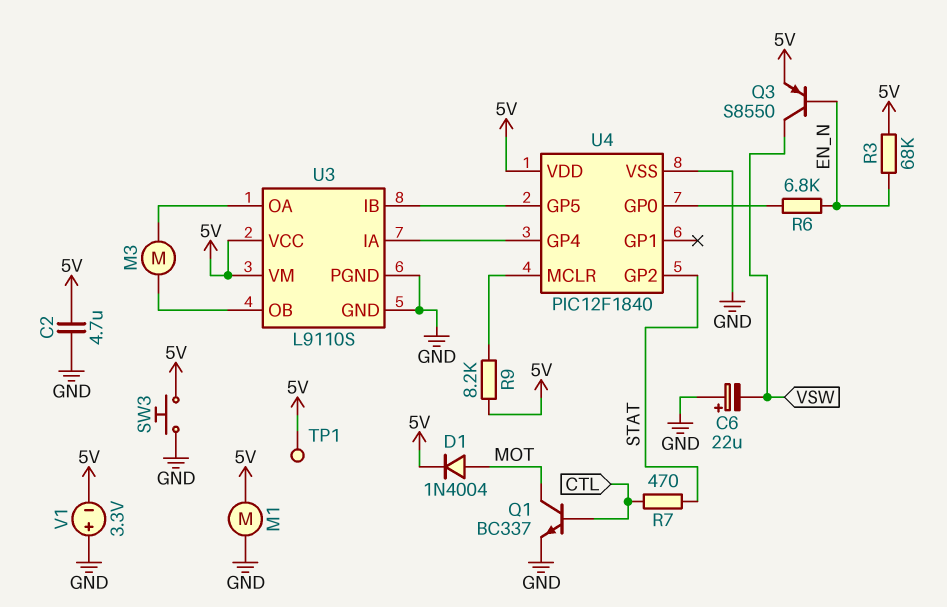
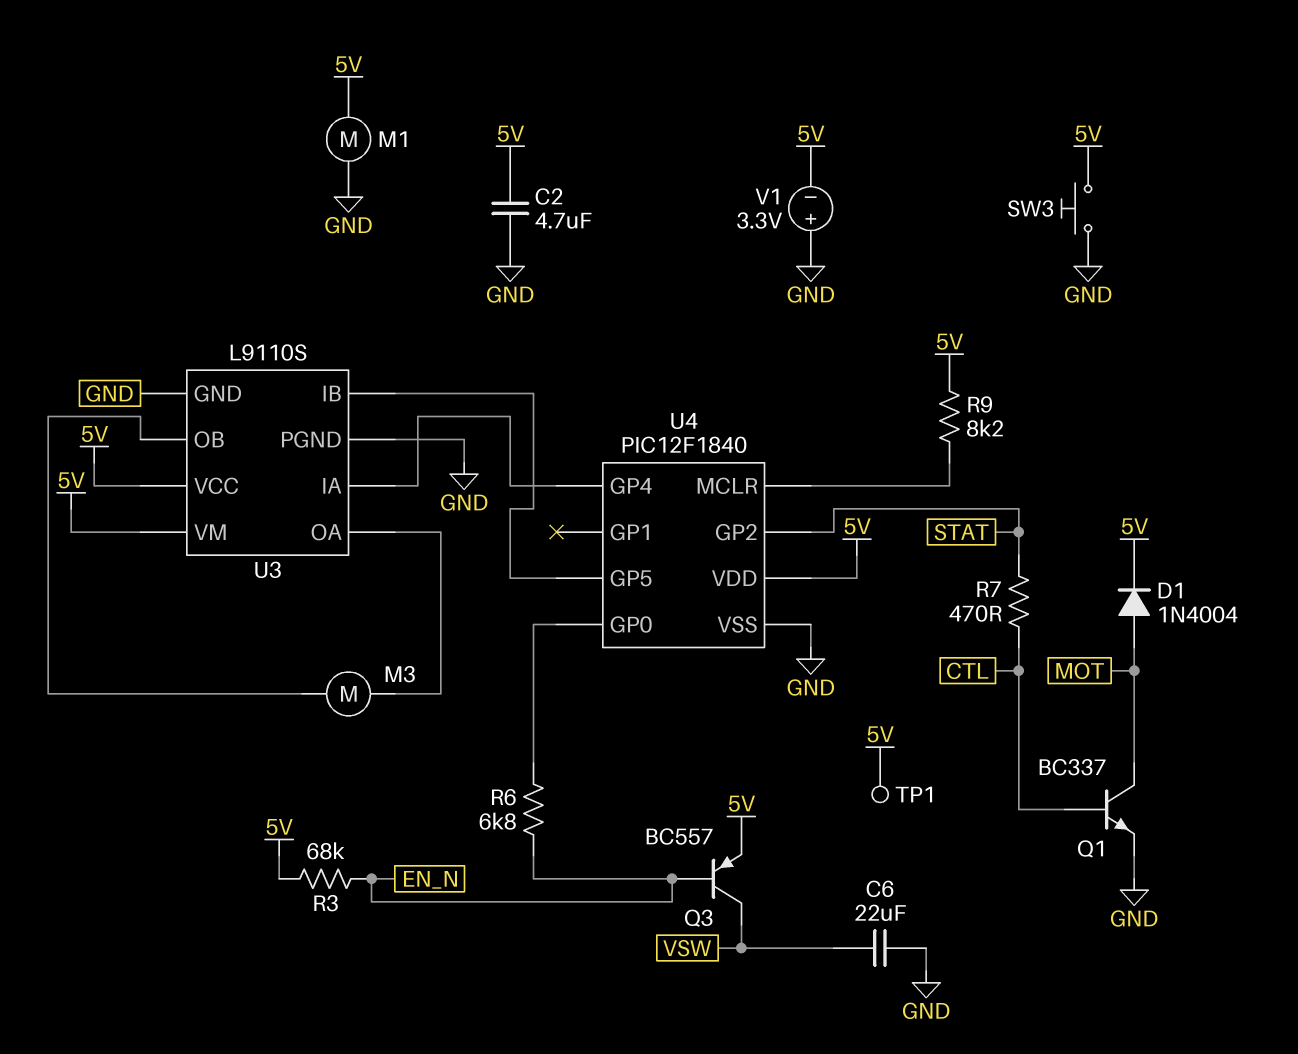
C6: 22uF (plus GND, minus VSW) -> 22uF (GND, VSW)
Q3: PNP S8550 (B EN_N, C VSW, E 5V) -> PNP BC557 (B EN_N, C VSW, E 5V)

